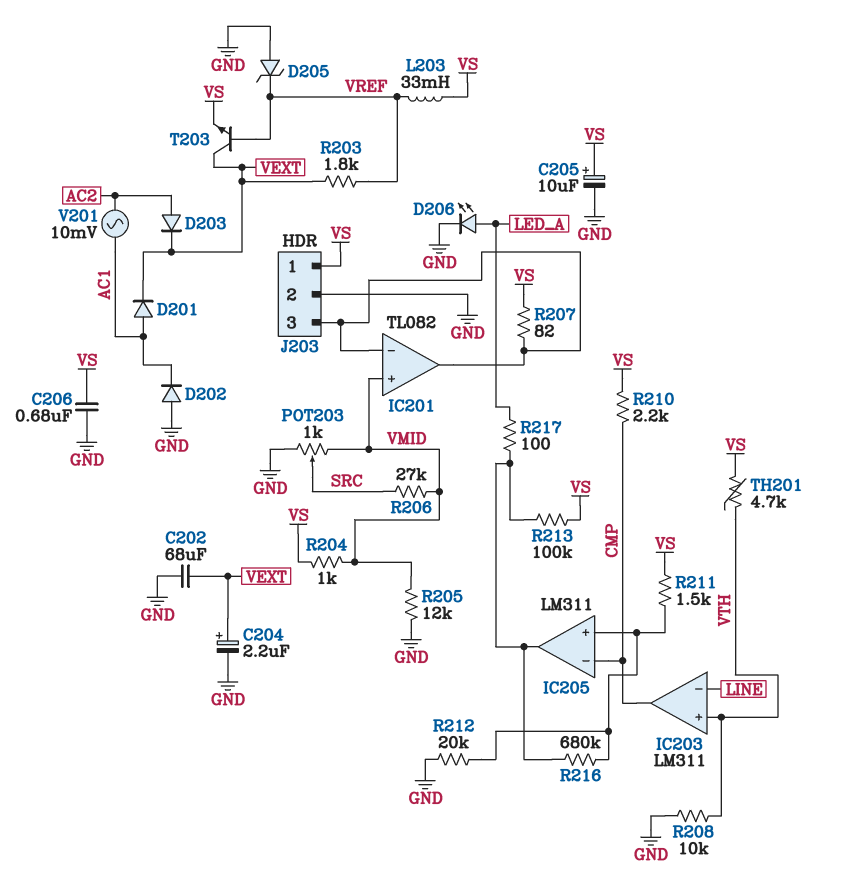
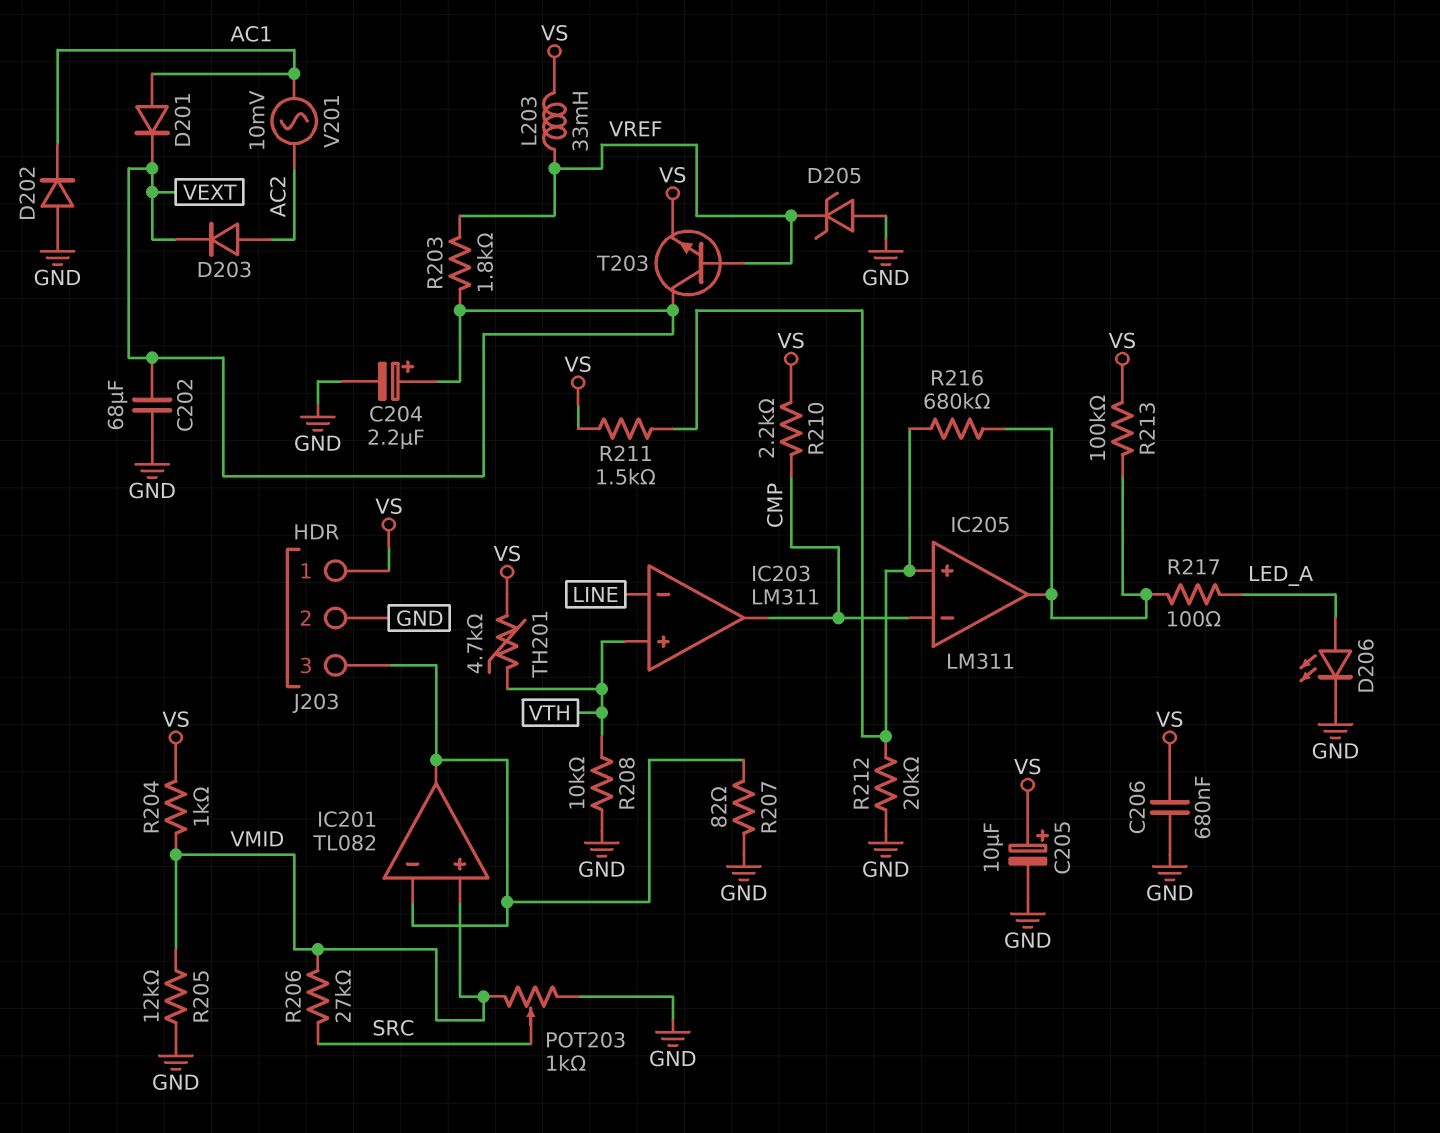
R207: 82 (IC201/in-, VS) -> 82 (GND, IC201/in-)

